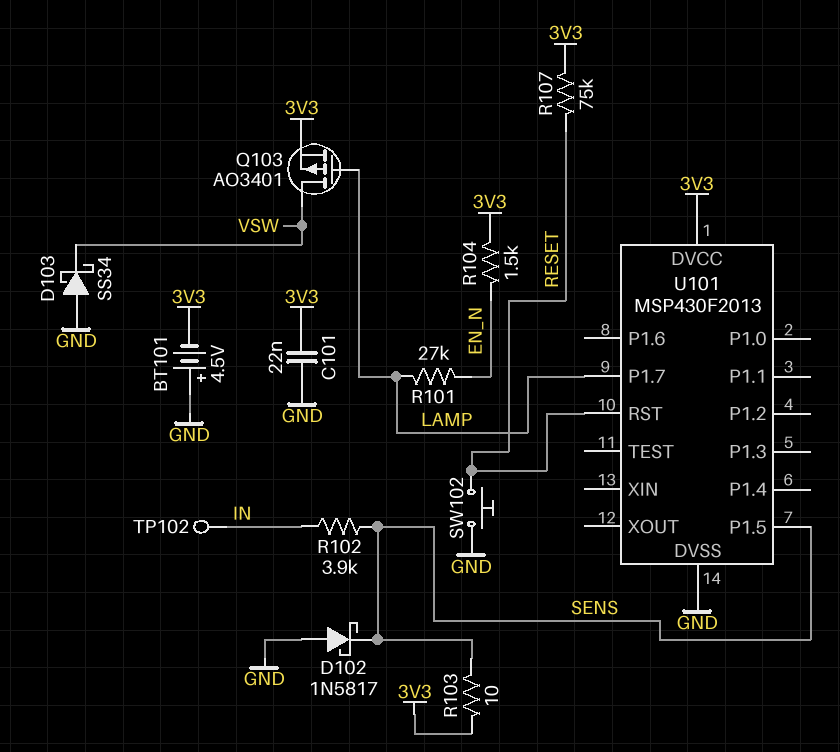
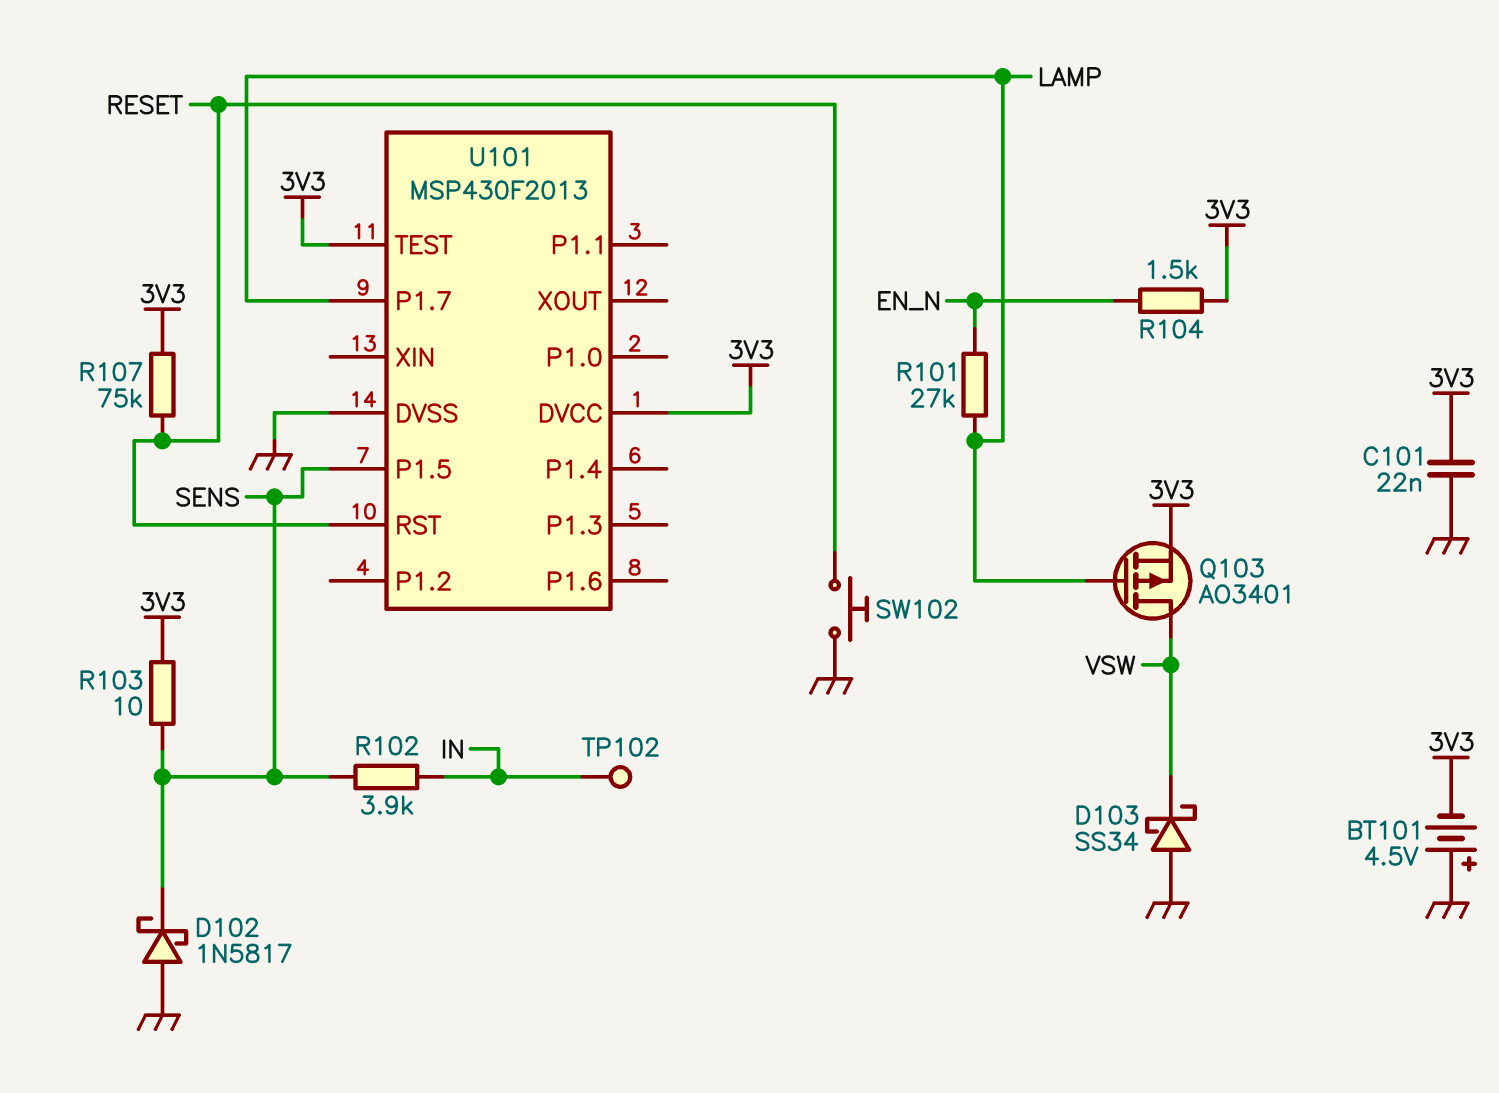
U101 pin TEST: none -> 3V3

